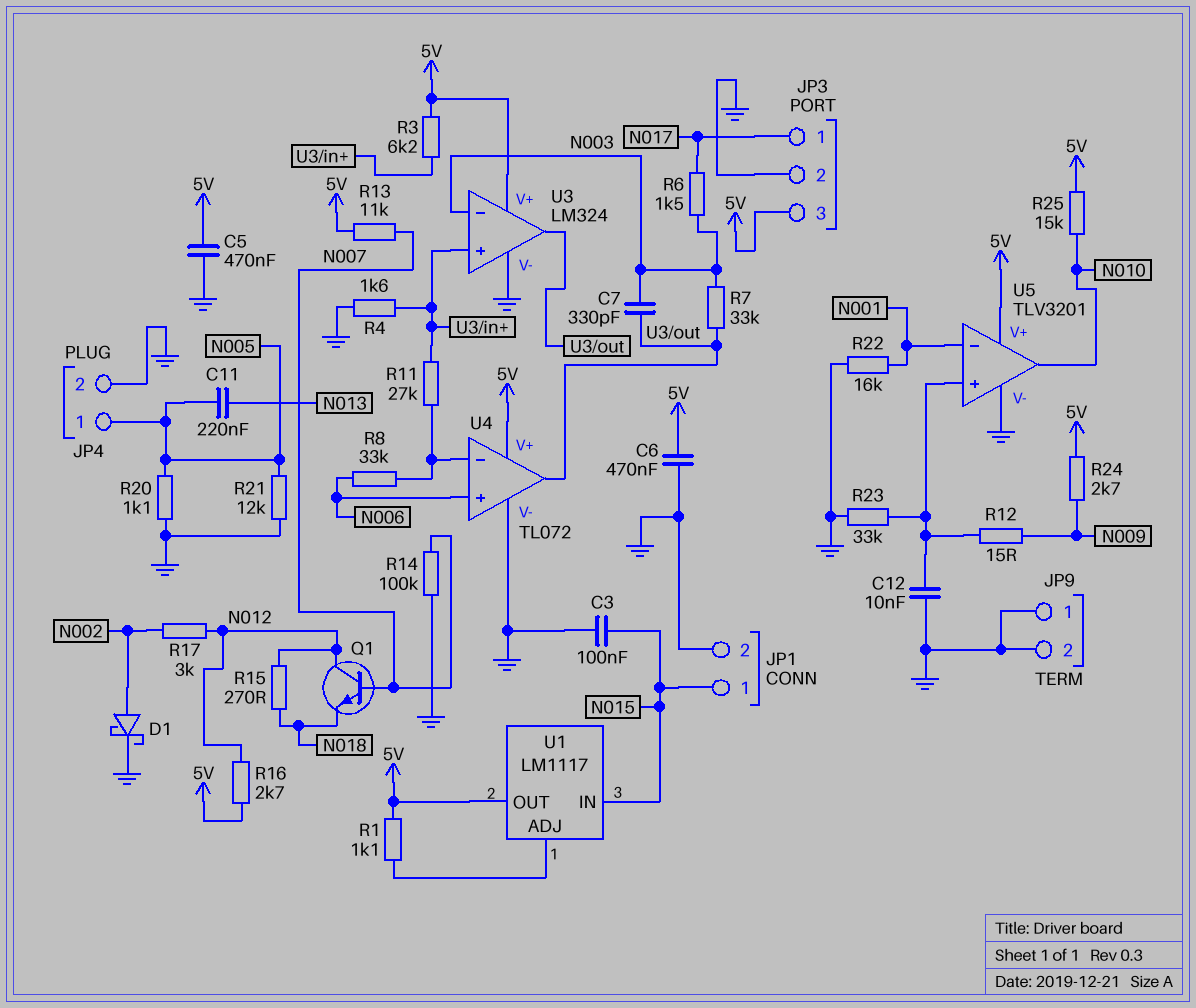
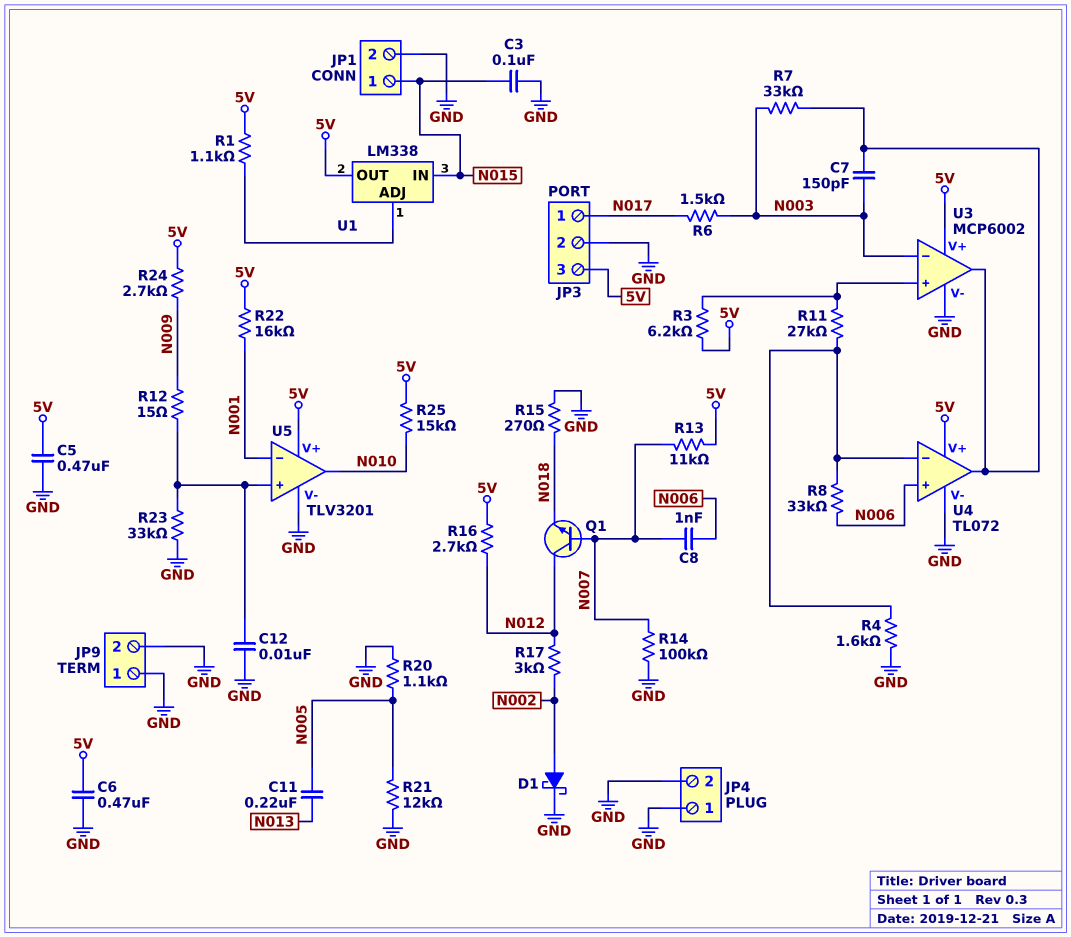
C7: 330pF (N003, U3/out) -> 150pF (N003, U3/out)
C8: none -> 1nF (N006, N007)
JP4 pin 1: N005 -> GND
R4: 1.6k (GND, U3/in+) -> 1.6k (GND, U4/in-)
R15: 270 (N012, N018) -> 270 (GND, N018)
R22: 16k (GND, N001) -> 16k (5V, N001)
U1: LM1117 -> LM338
U3: LM324 -> MCP6002

